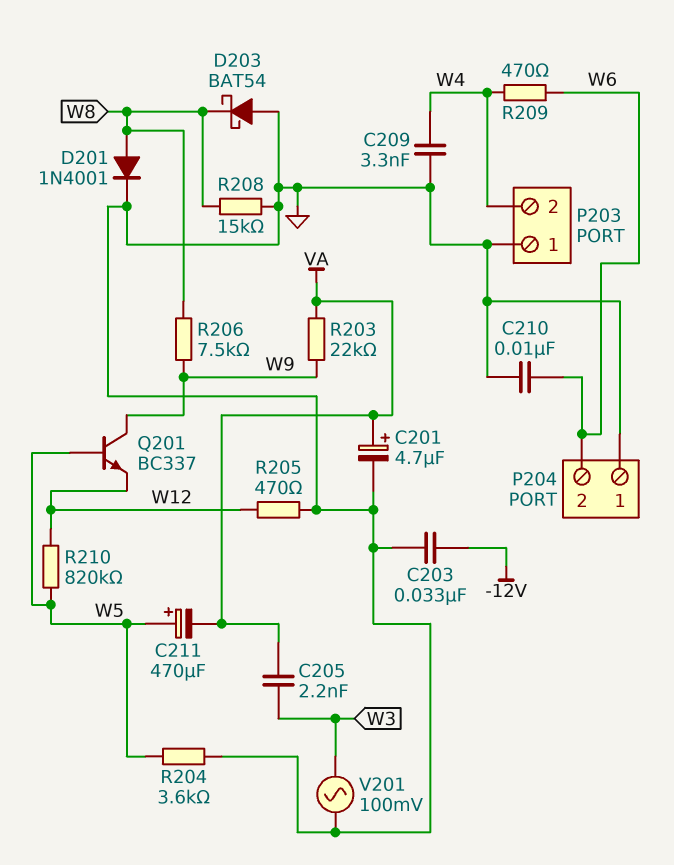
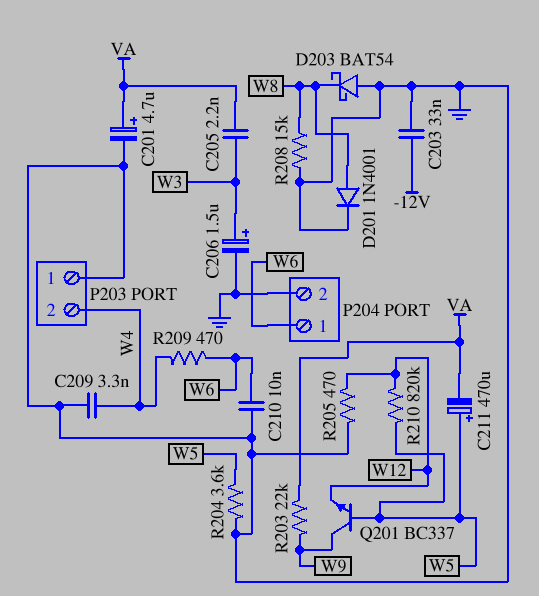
C206: none -> 1.5uF (plus W3, minus GND)
P204 pin 1: GND -> W6
P204 pin 2: W6 -> GND
R206: 7.5k (W8, W9) -> none
V201: AC 100mV (GND, W3) -> none

